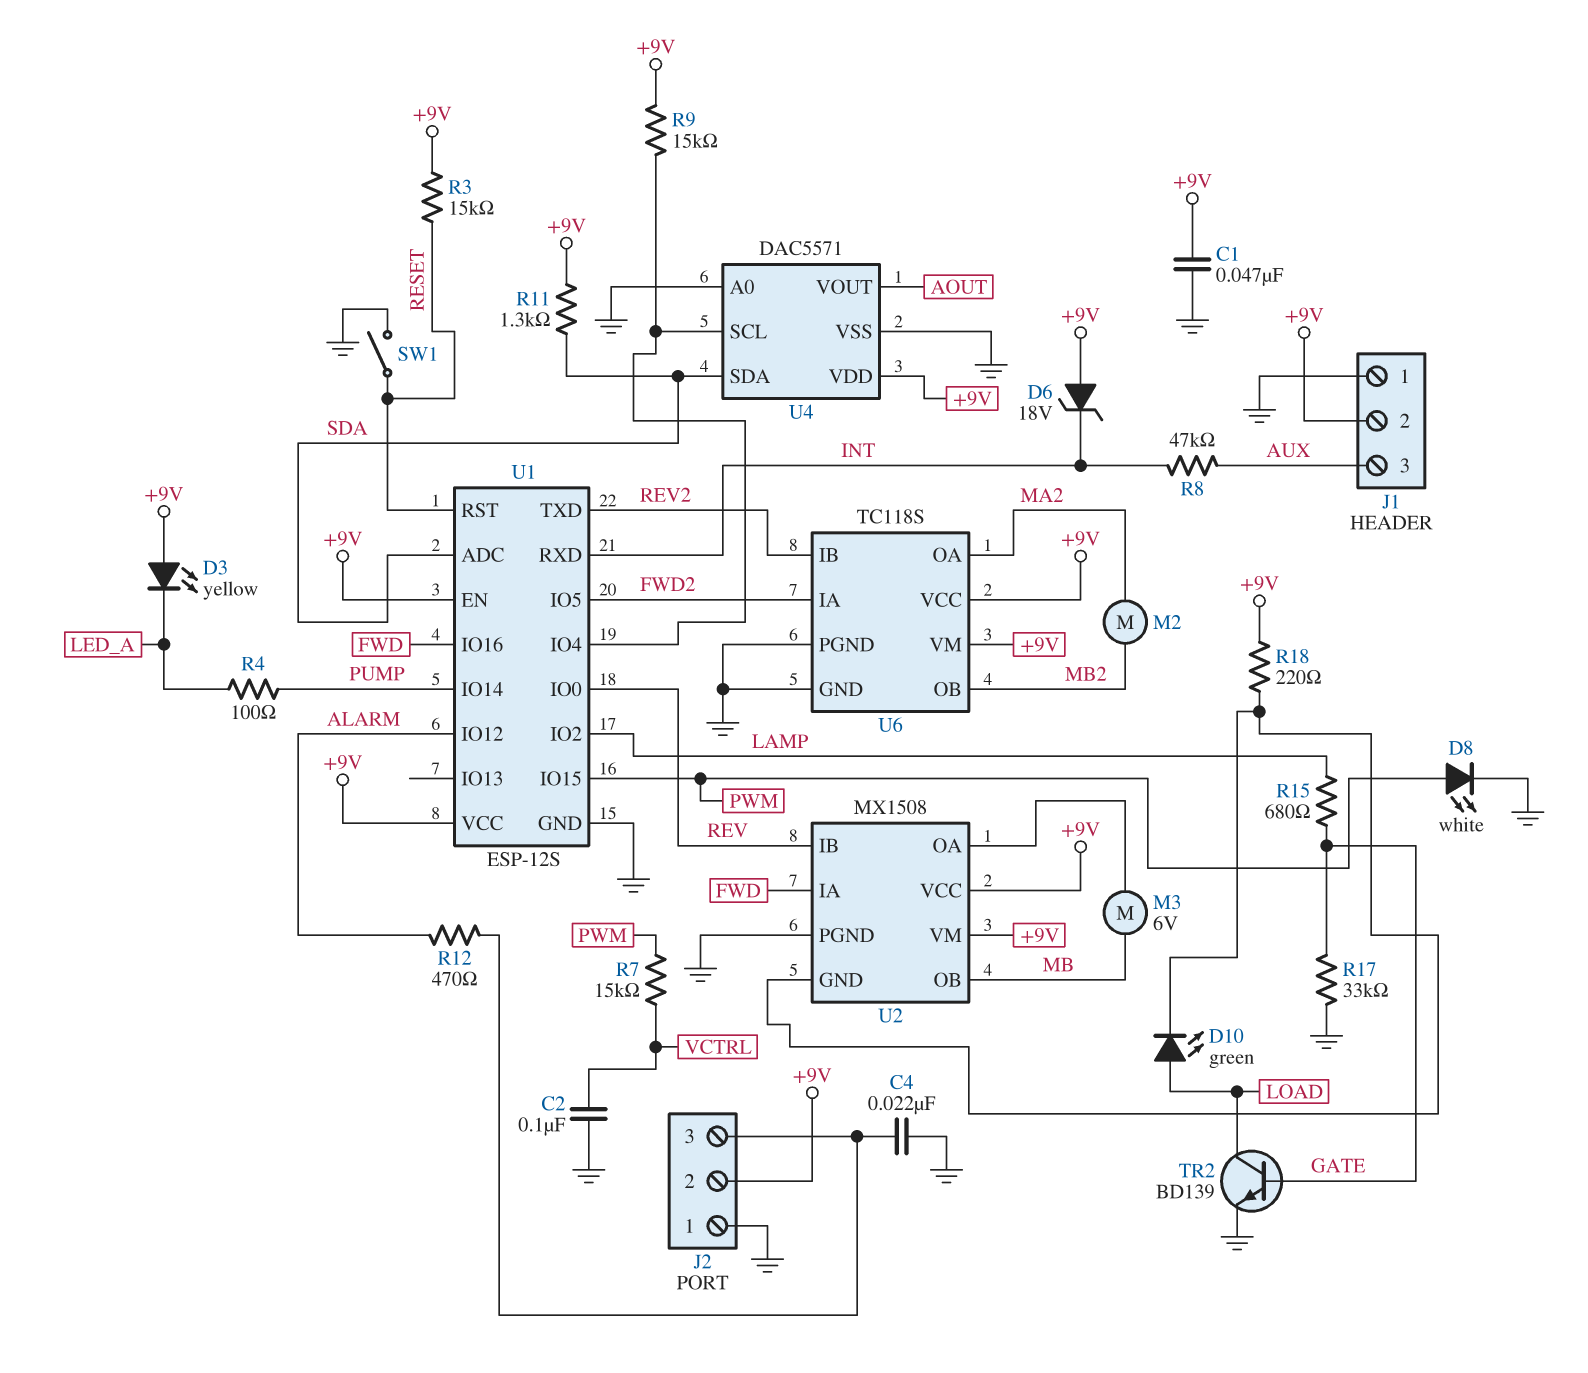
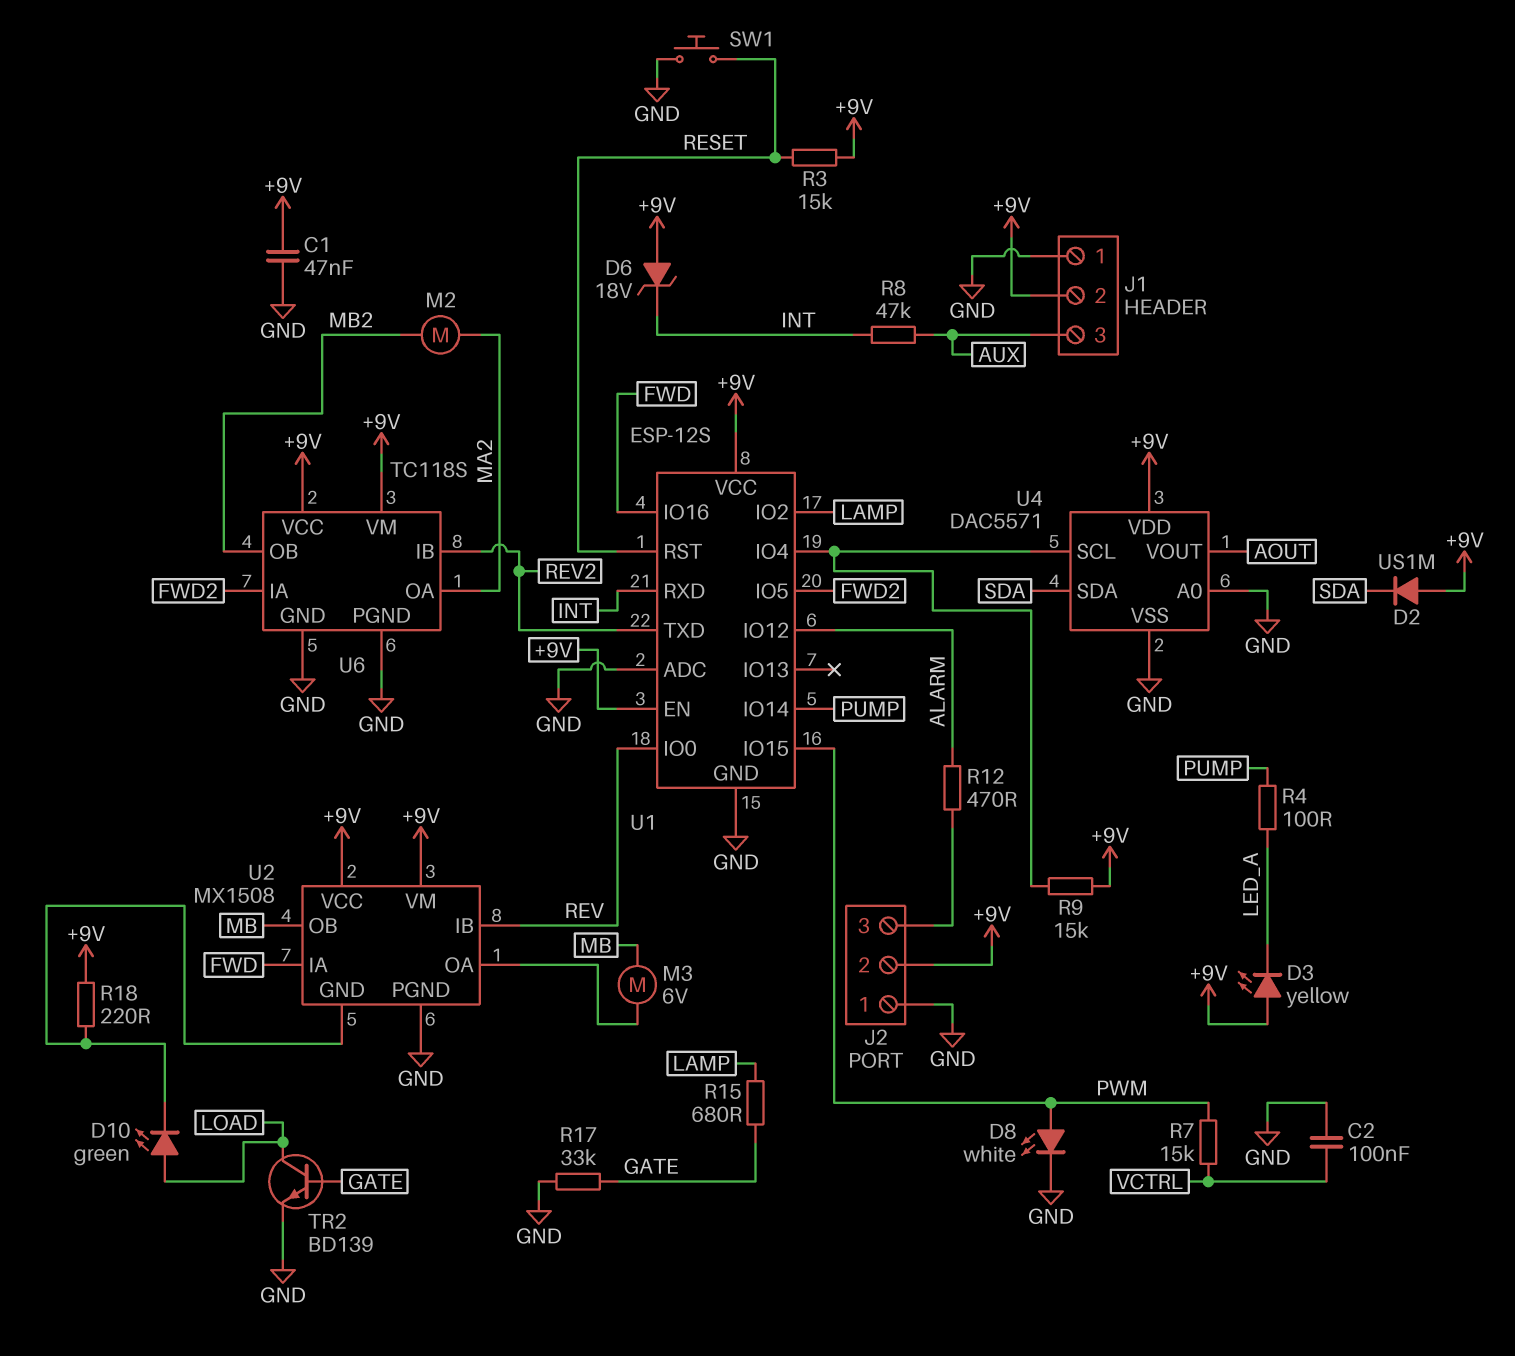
C4: 22nF (GND, J2/3) -> none
D2: none -> diode US1M (A +9V, K SDA)
R11: 1.3k (+9V, SDA) -> none
SW1: switch (GND, RESET) -> button (GND, RESET)
U1 pin ADC: SDA -> GND

